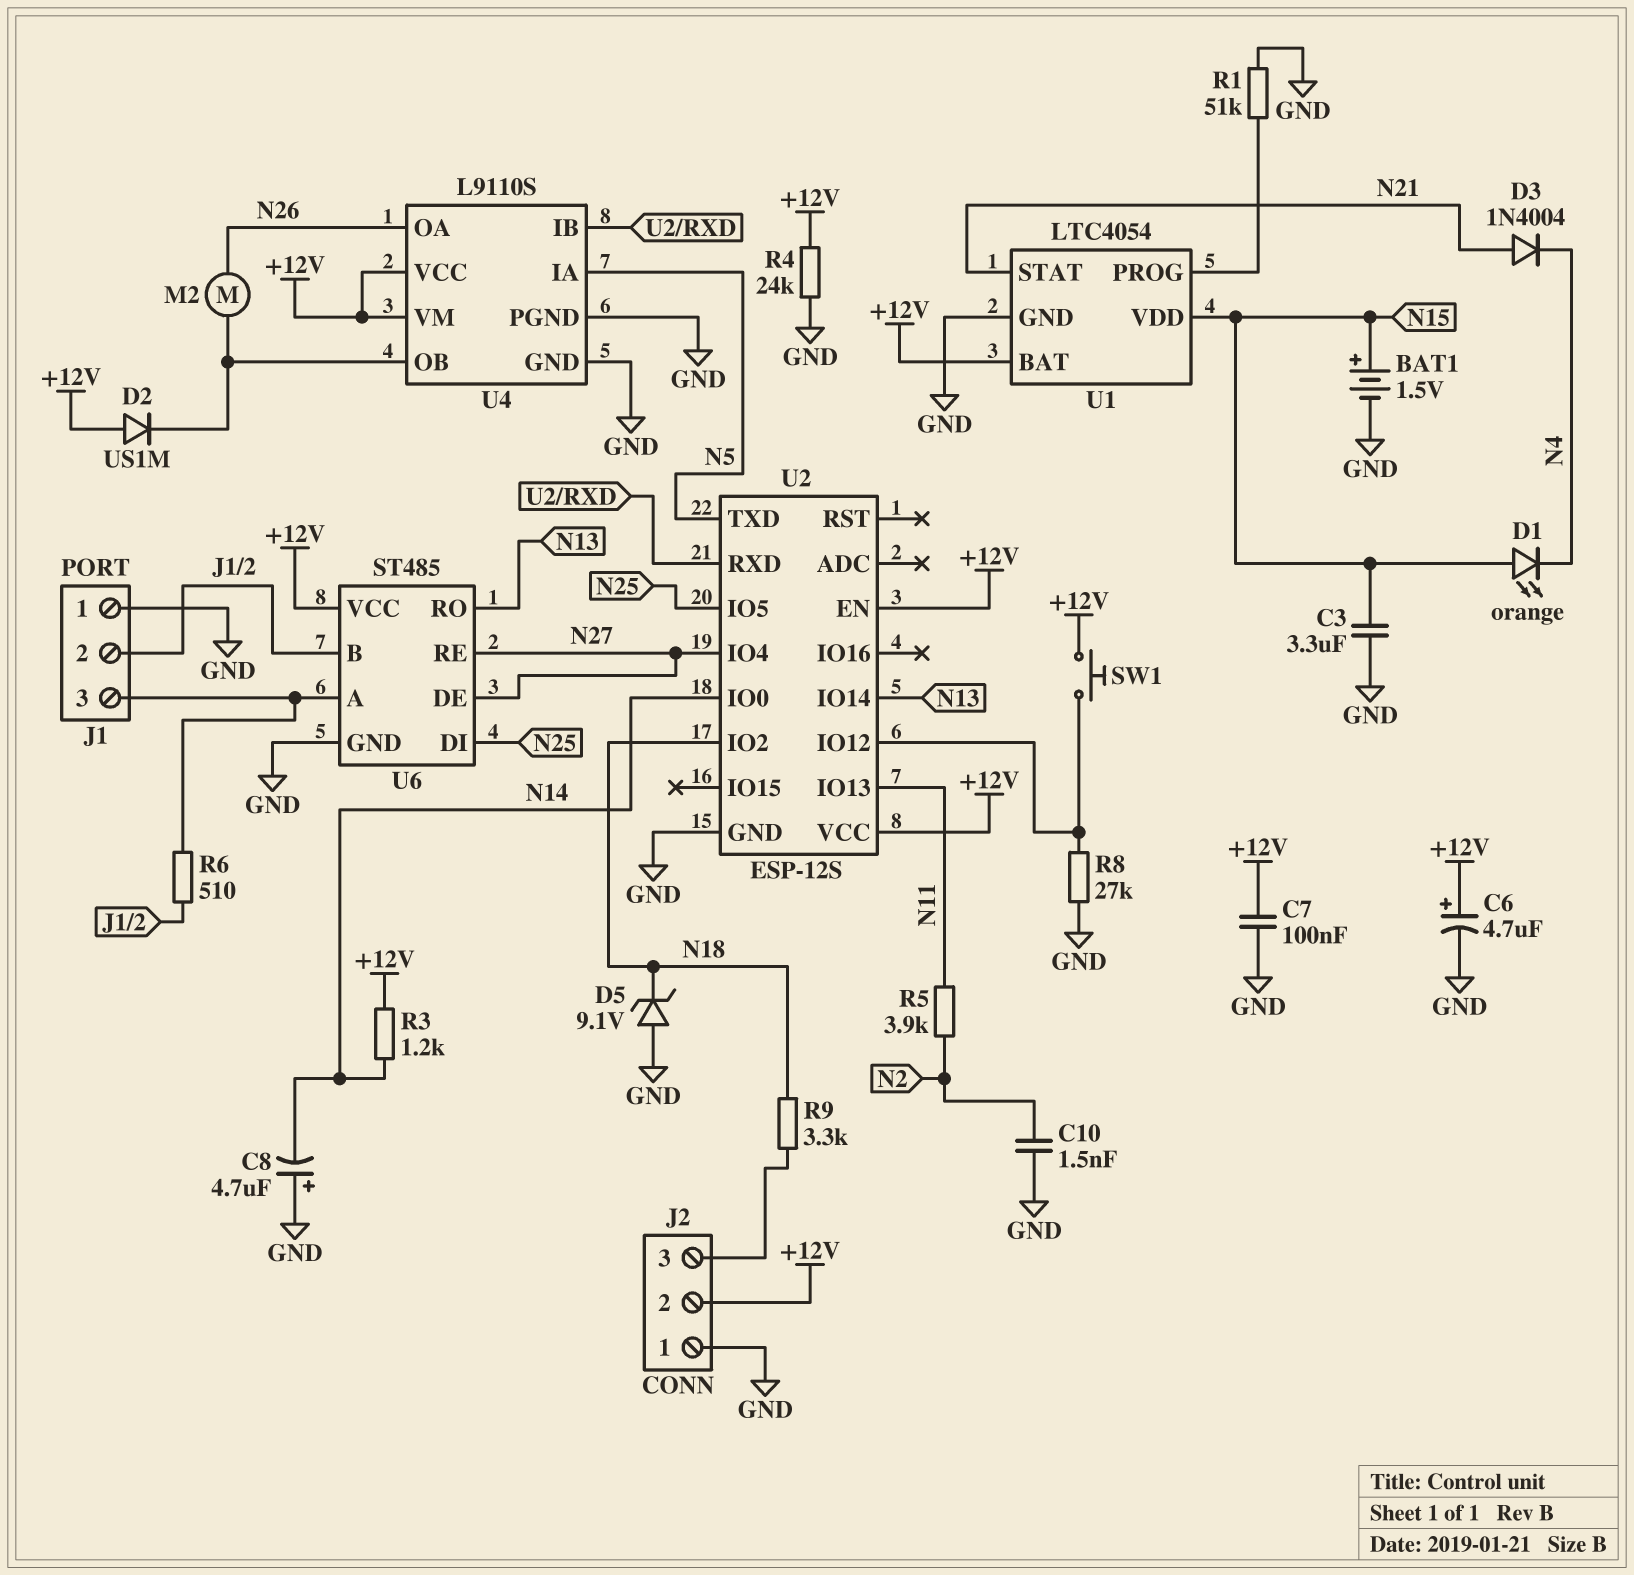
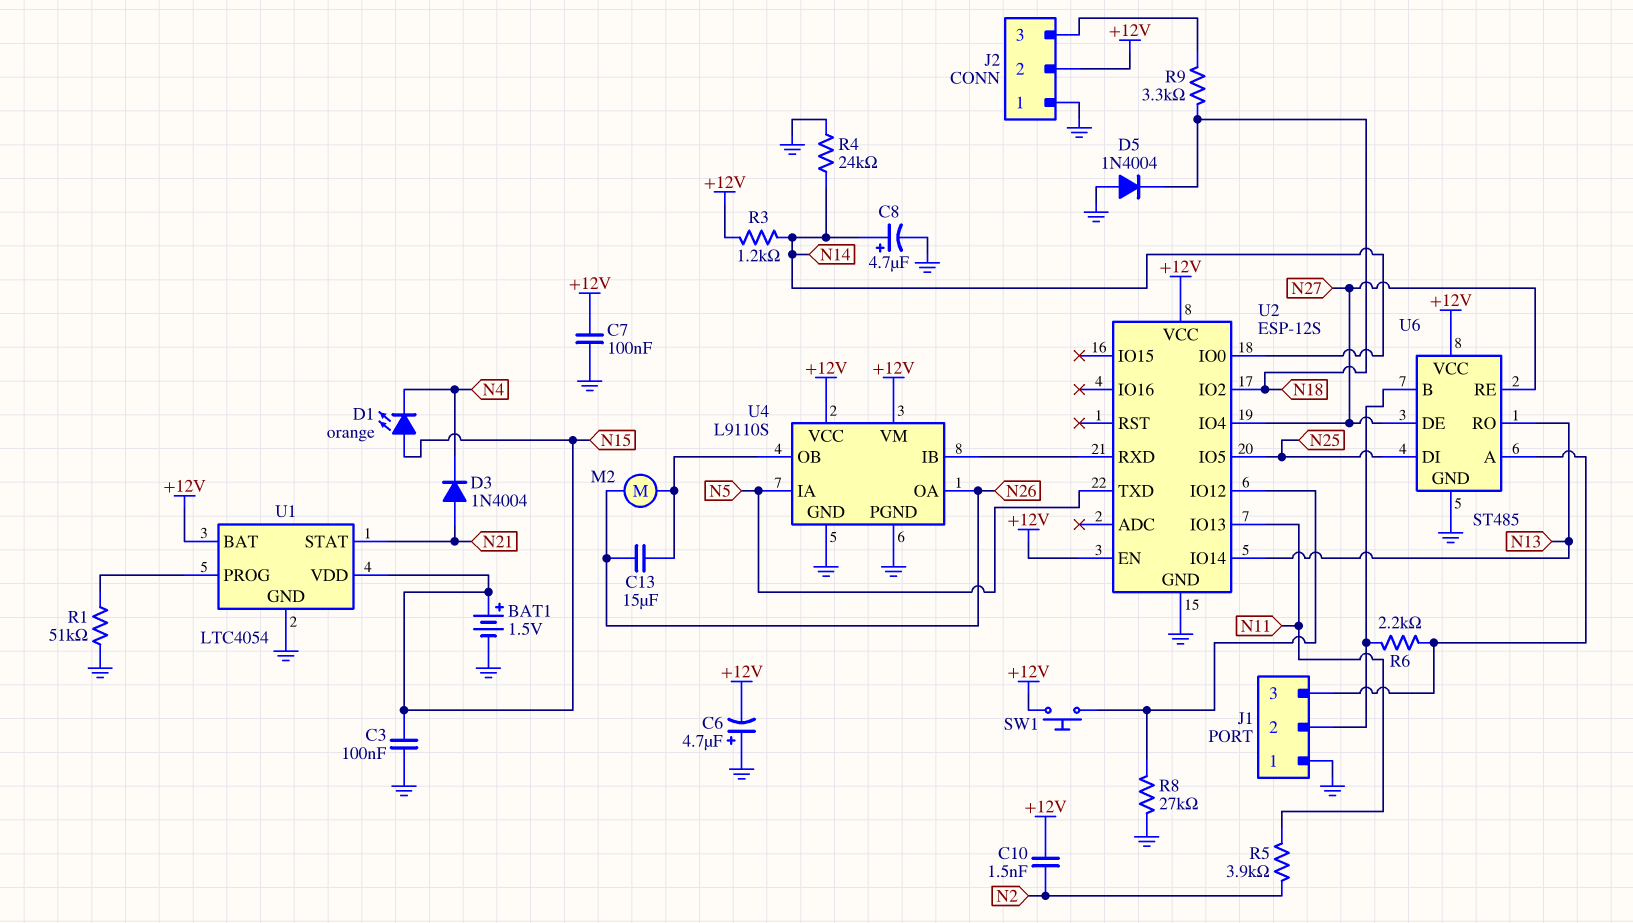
C3: 3.3uF (GND, N15) -> 100nF (GND, N15)
C6: 4.7uF (plus +12V, minus GND) -> 4.7uF (plus GND, minus +12V)
C8: 4.7uF (plus GND, minus N14) -> 4.7uF (plus N14, minus GND)
C10: 1.5nF (GND, N2) -> 1.5nF (+12V, N2)
C13: none -> 15uF (N26, U4/OB)
D2: diode US1M (A +12V, K U4/OB) -> none
D5: zener 9.1V (A GND, K N18) -> diode 1N4004 (A GND, K N18)
R4: 24k (+12V, GND) -> 24k (GND, N14)
R6: 510 (J1/2, J1/3) -> 2.2k (J1/2, J1/3)

